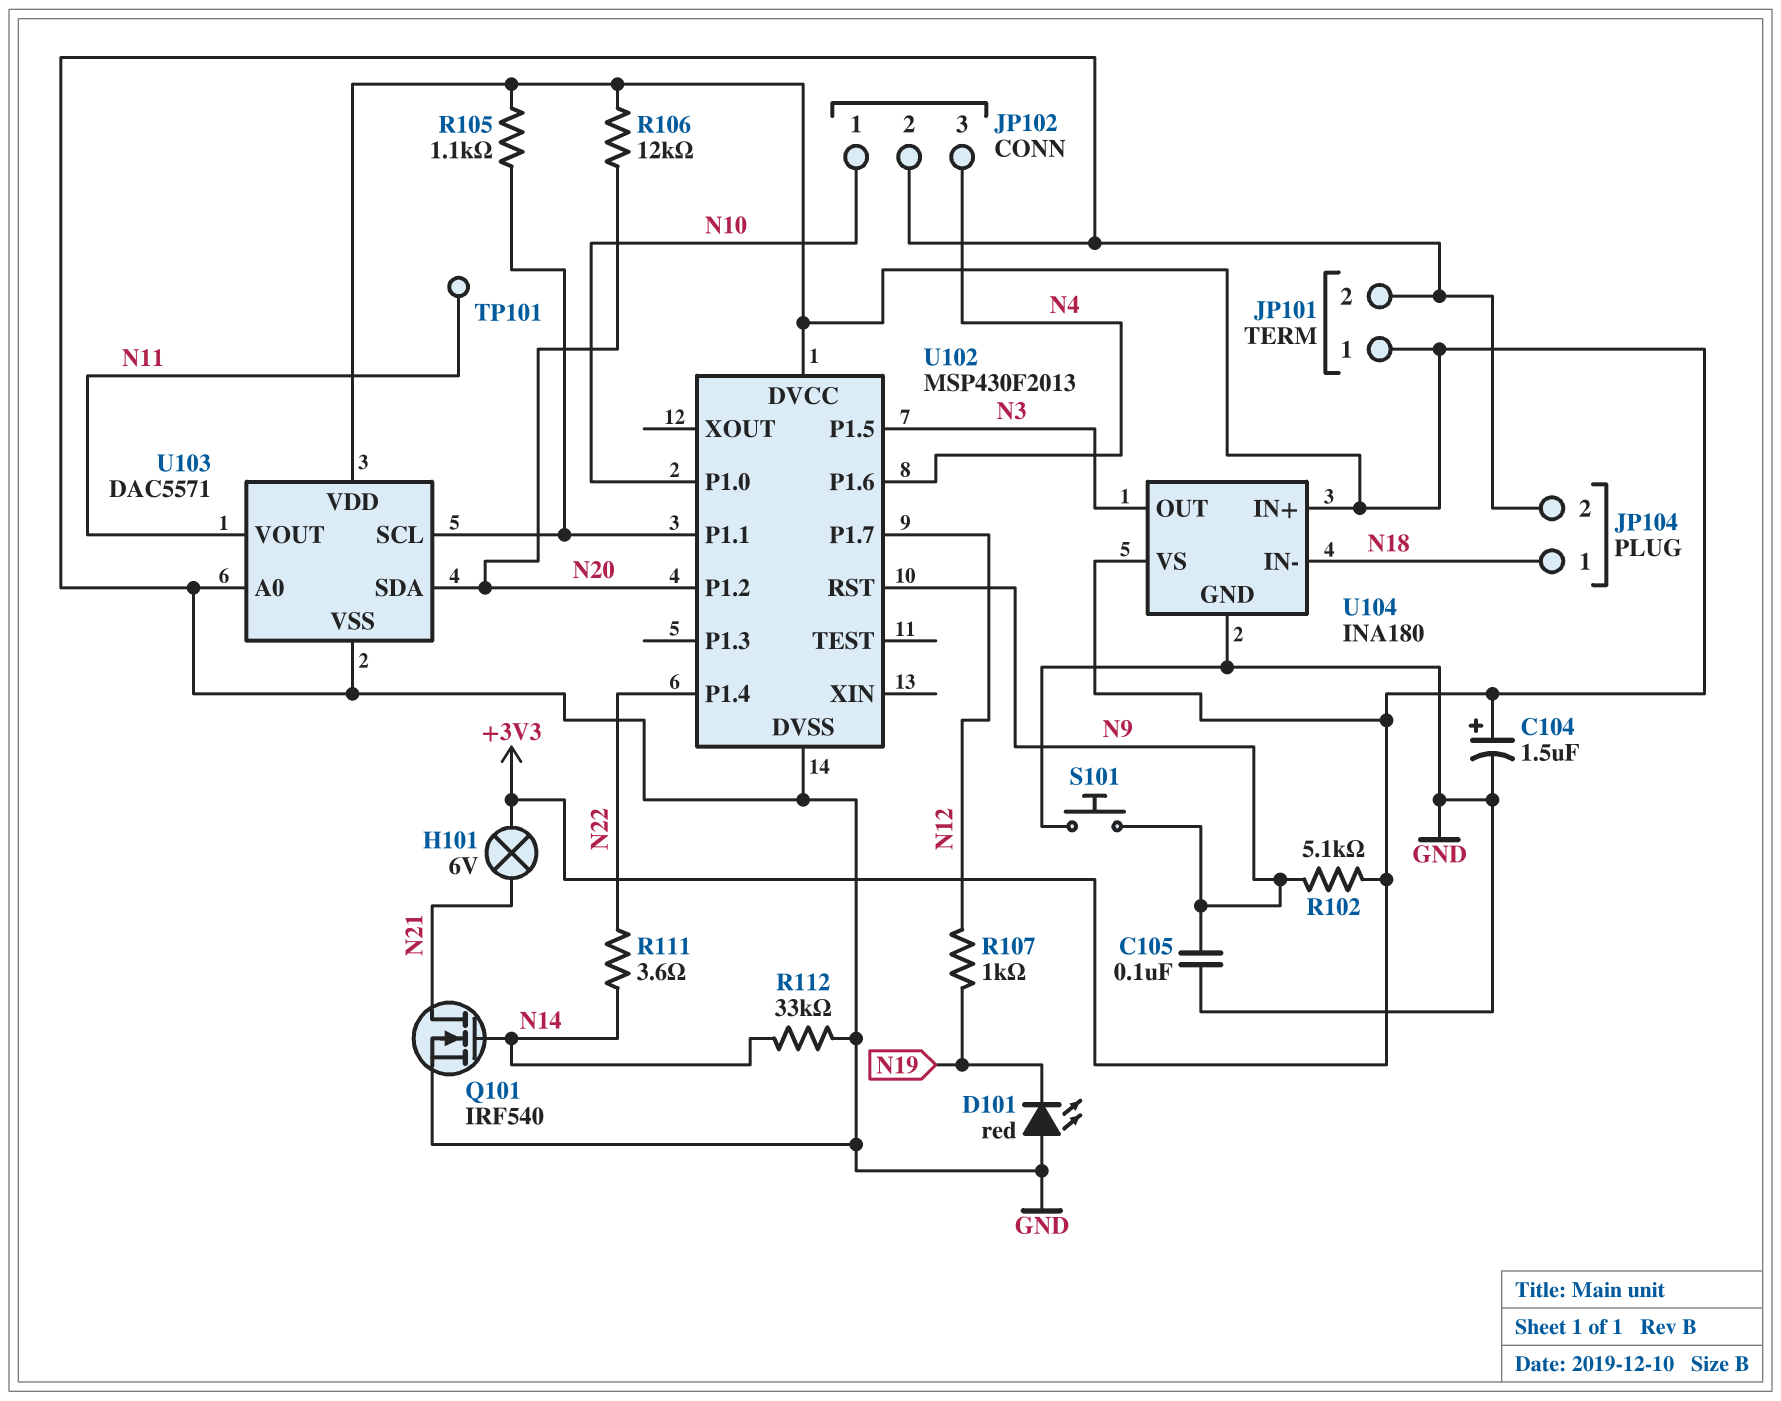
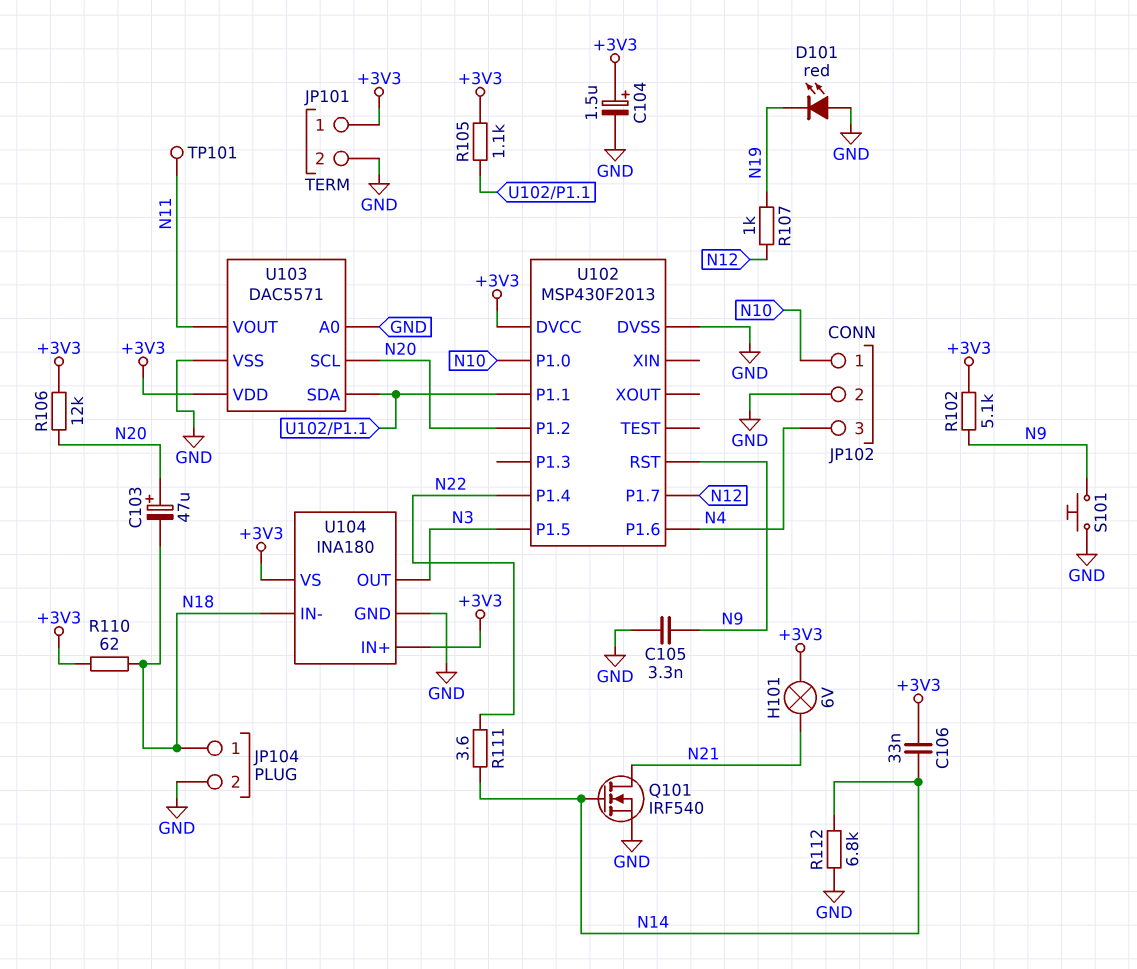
C103: none -> 47uF (plus N20, minus N18)
C105: 100nF (GND, N9) -> 3.3nF (GND, N9)
C106: none -> 33nF (+3V3, N14)
R110: none -> 62 (+3V3, N18)
R112: 33k (GND, N14) -> 6.8k (GND, N14)
U103 pin SCL: U102/P1.1 -> N20
U103 pin SDA: N20 -> U102/P1.1

